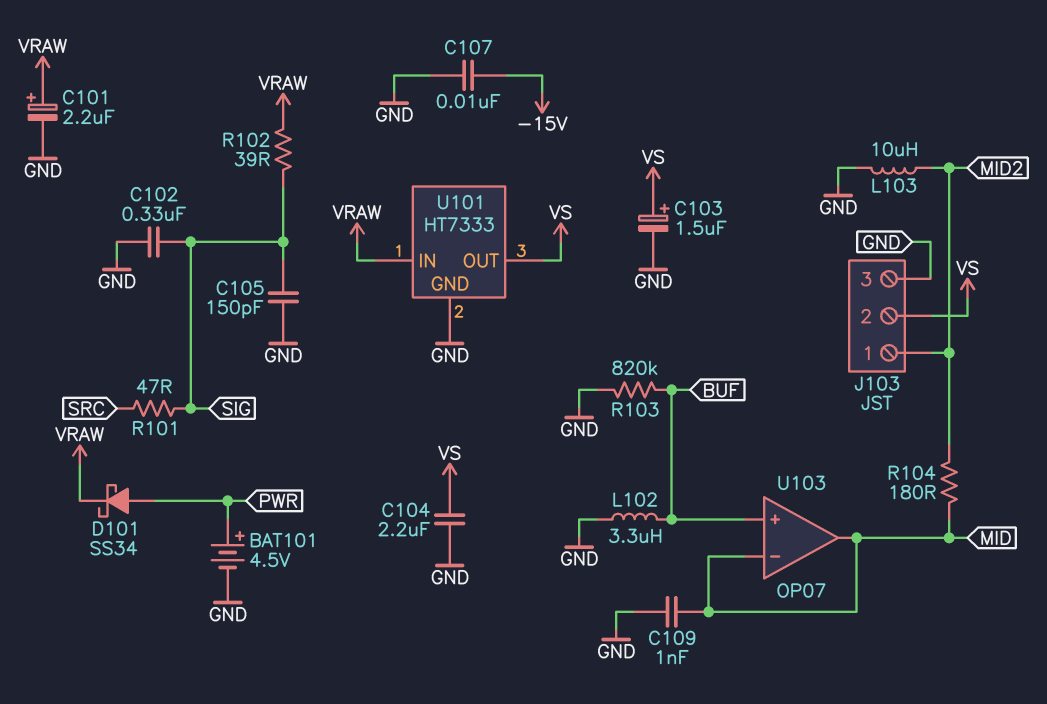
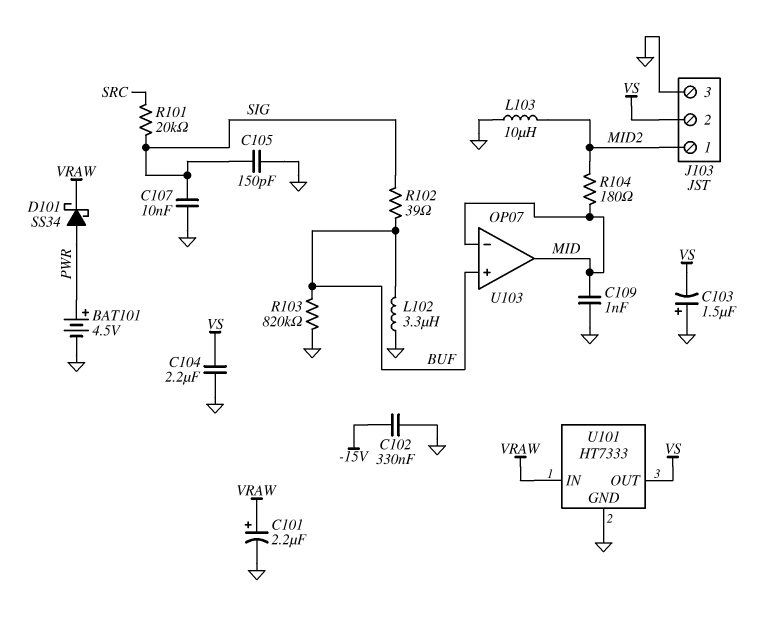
C102: 330nF (GND, SIG) -> 330nF (-15V, GND)
C103: 1.5uF (plus VS, minus GND) -> 1.5uF (plus GND, minus VS)
C107: 10nF (-15V, GND) -> 10nF (GND, SIG)
R101: 47 (SIG, SRC) -> 20k (SIG, SRC)
R102: 39 (SIG, VRAW) -> 39 (BUF, SIG)

